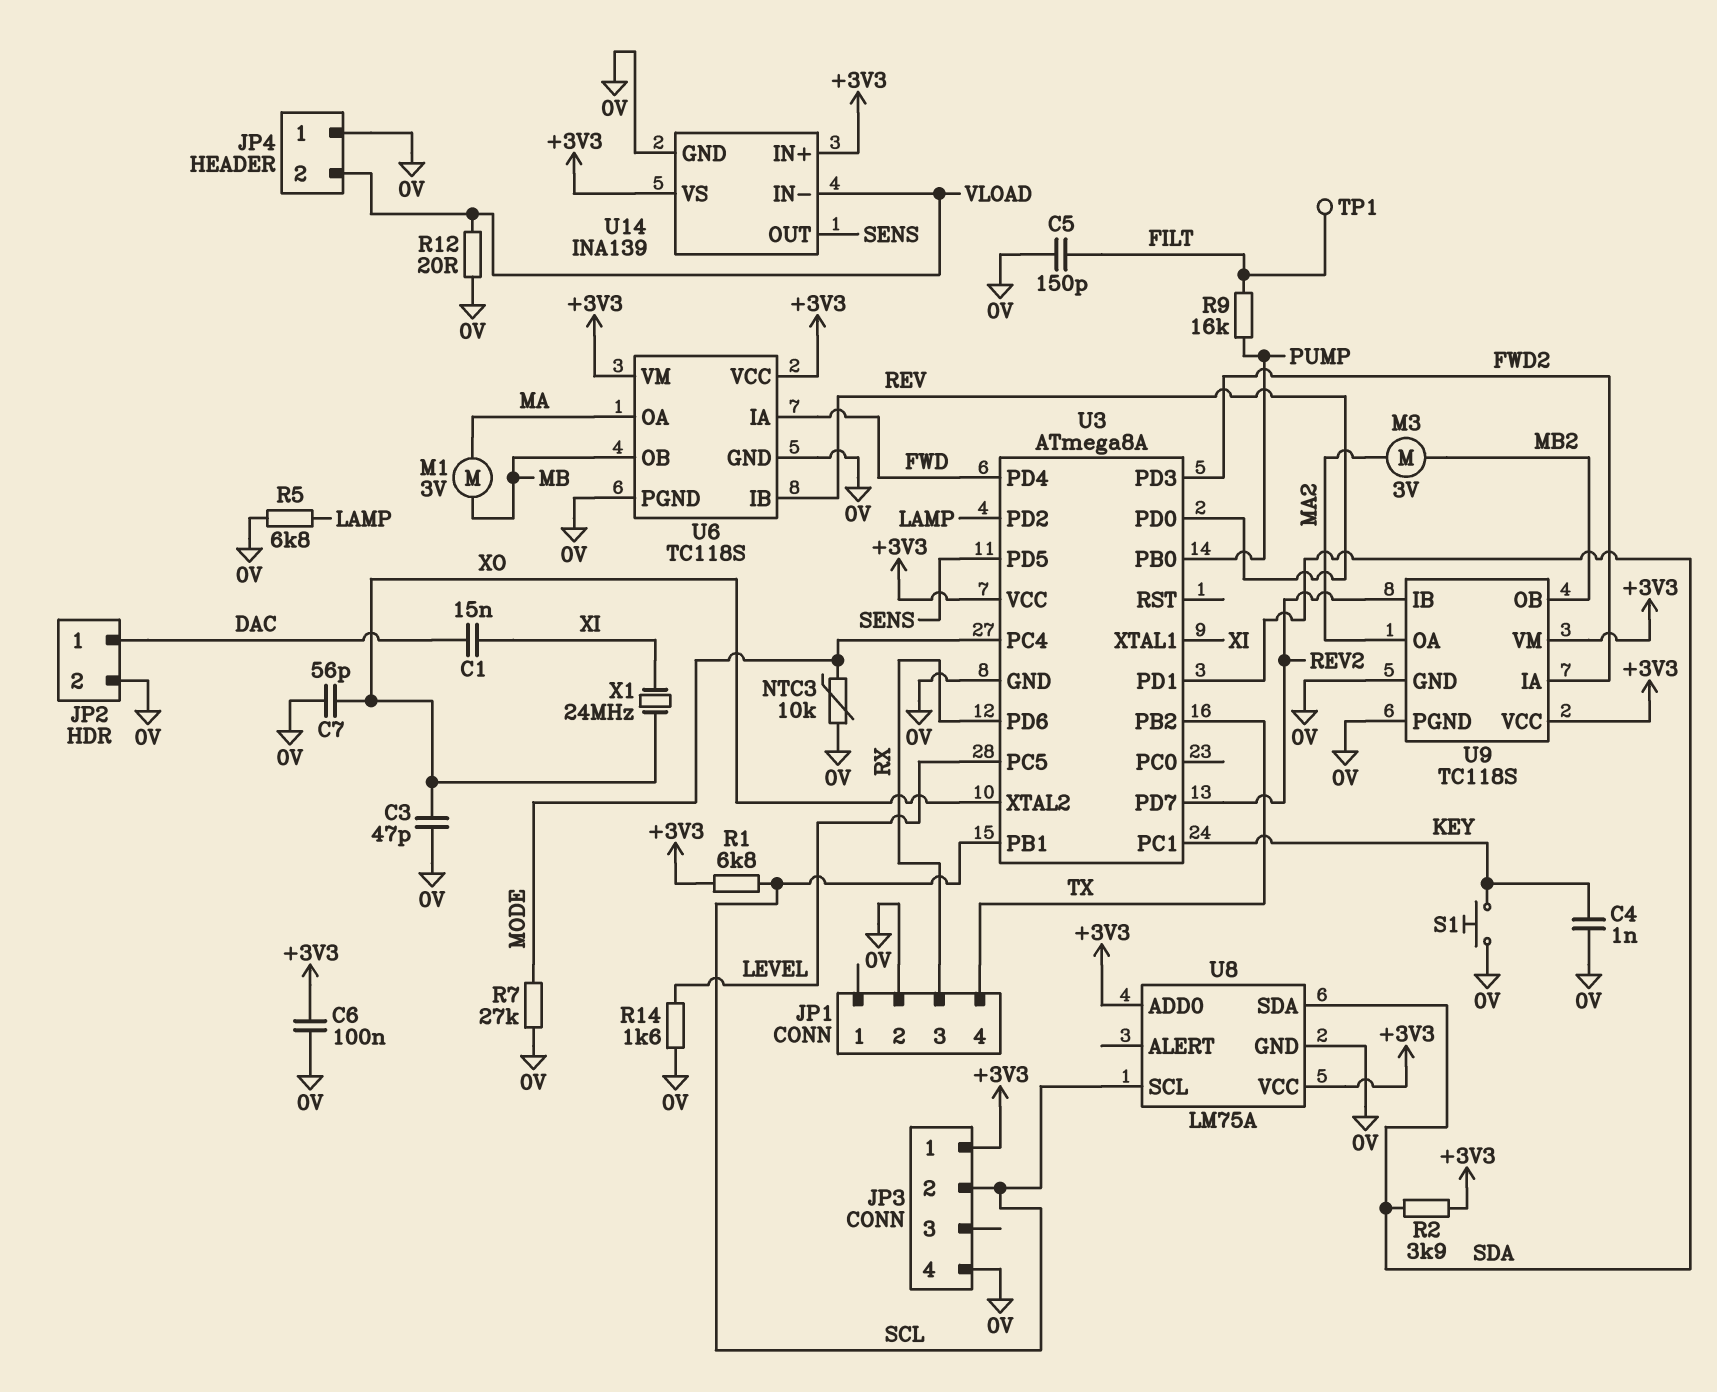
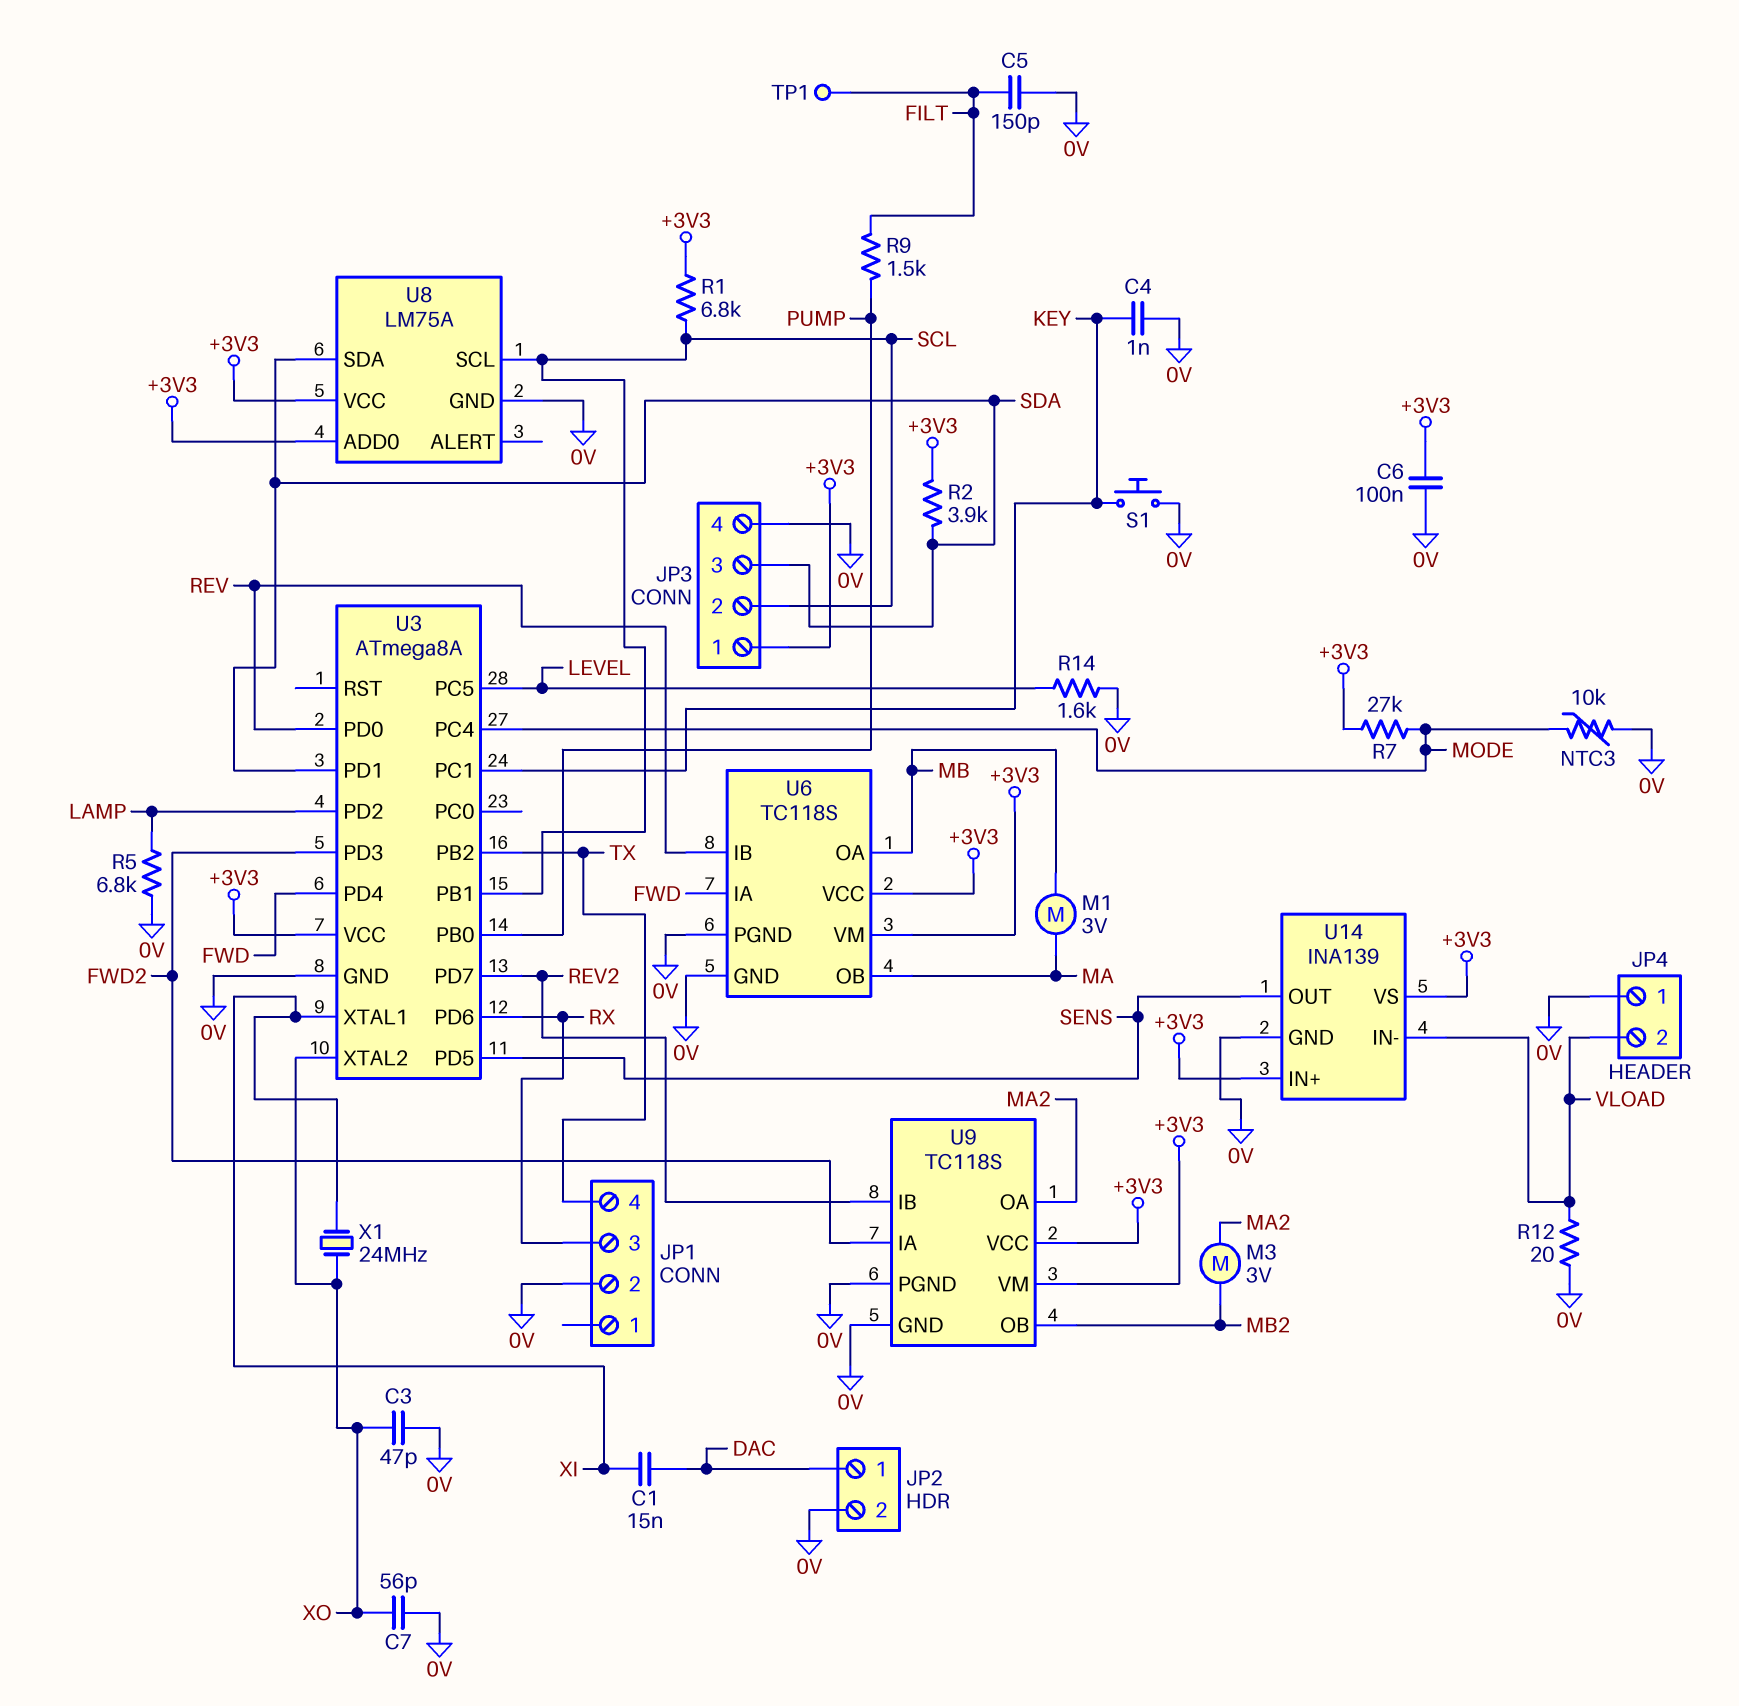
JP3 pin 3: none -> SDA
R7: 27k (0V, MODE) -> 27k (+3V3, MODE)
R9: 16k (FILT, PUMP) -> 1.5k (FILT, PUMP)
U6 pin OA: MA -> MB
U6 pin OB: MB -> MA

